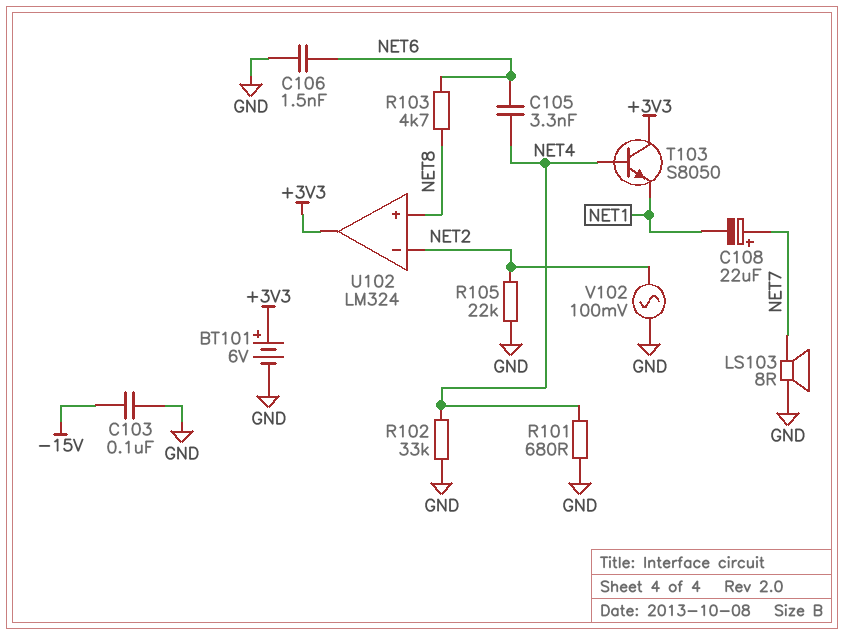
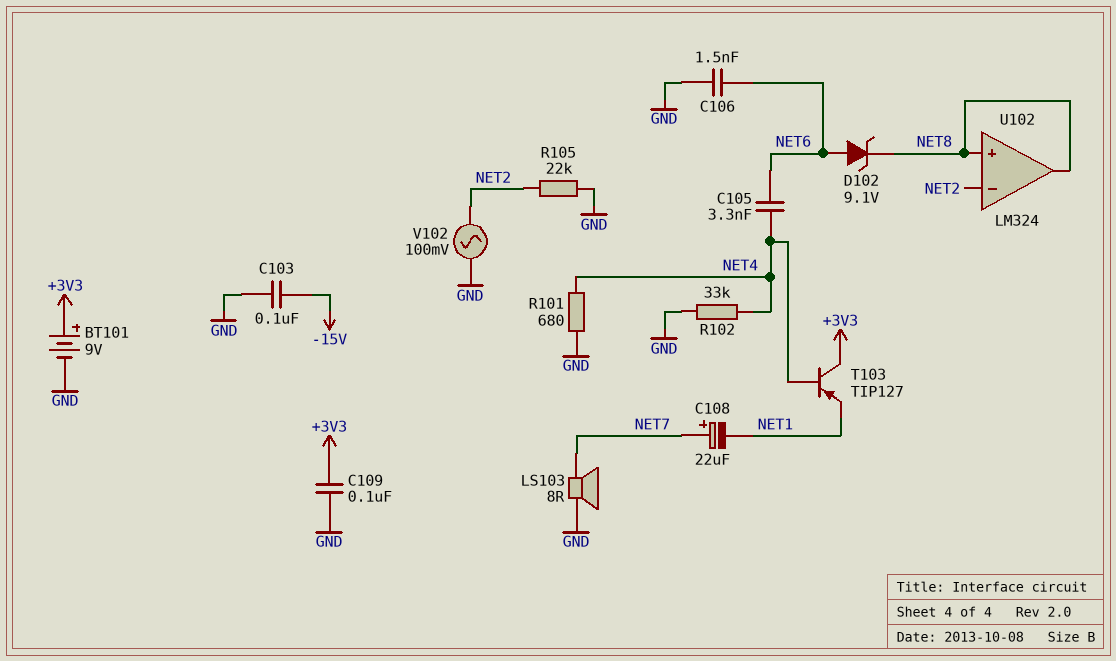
BT101: 6V (plus +3V3, minus GND) -> 9V (plus +3V3, minus GND)
C109: none -> 100nF (+3V3, GND)
D102: none -> zener 9.1V (A NET6, K NET8)
R103: 4.7k (NET6, NET8) -> none
T103: NPN S8050 (B NET4, C +3V3, E NET1) -> PNP TIP127 (B NET4, C +3V3, E NET1)
U102 pin out: +3V3 -> NET8

